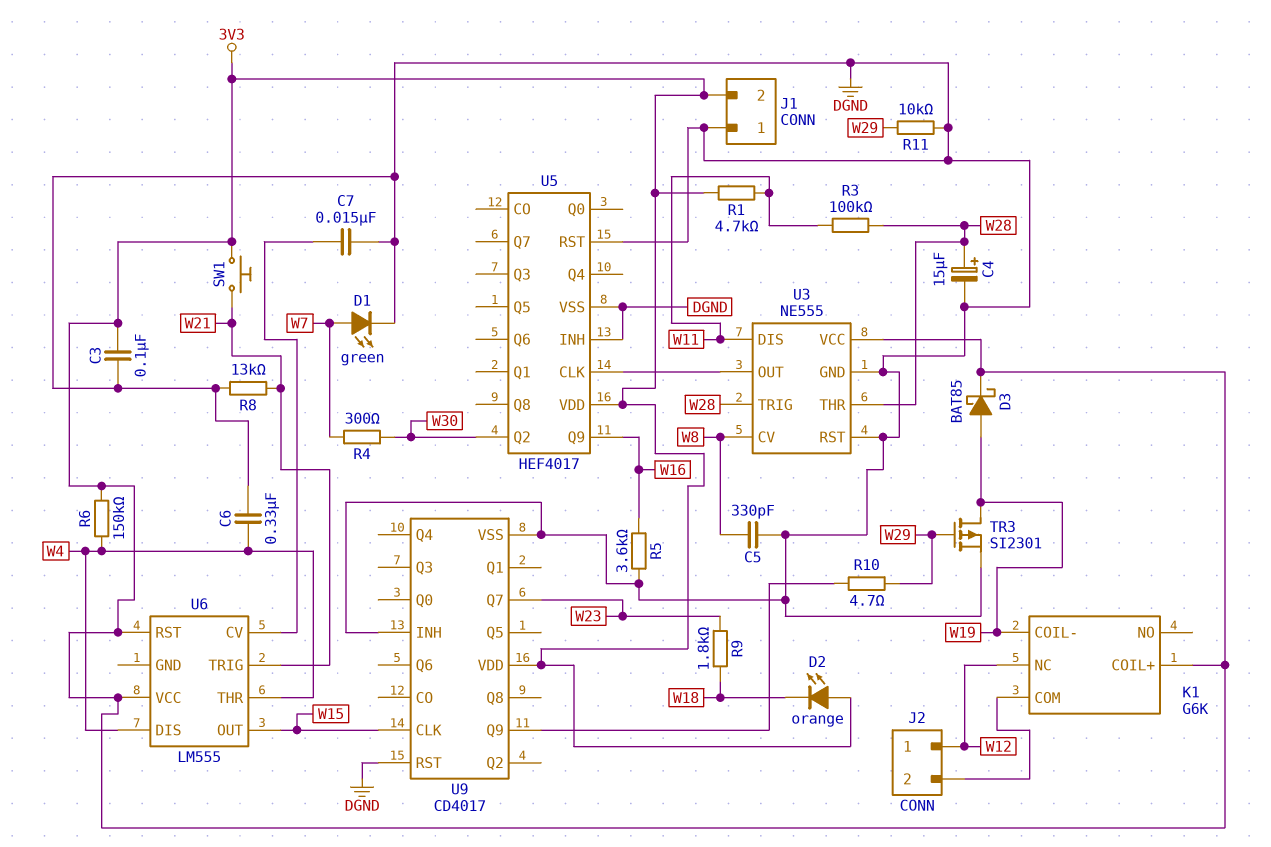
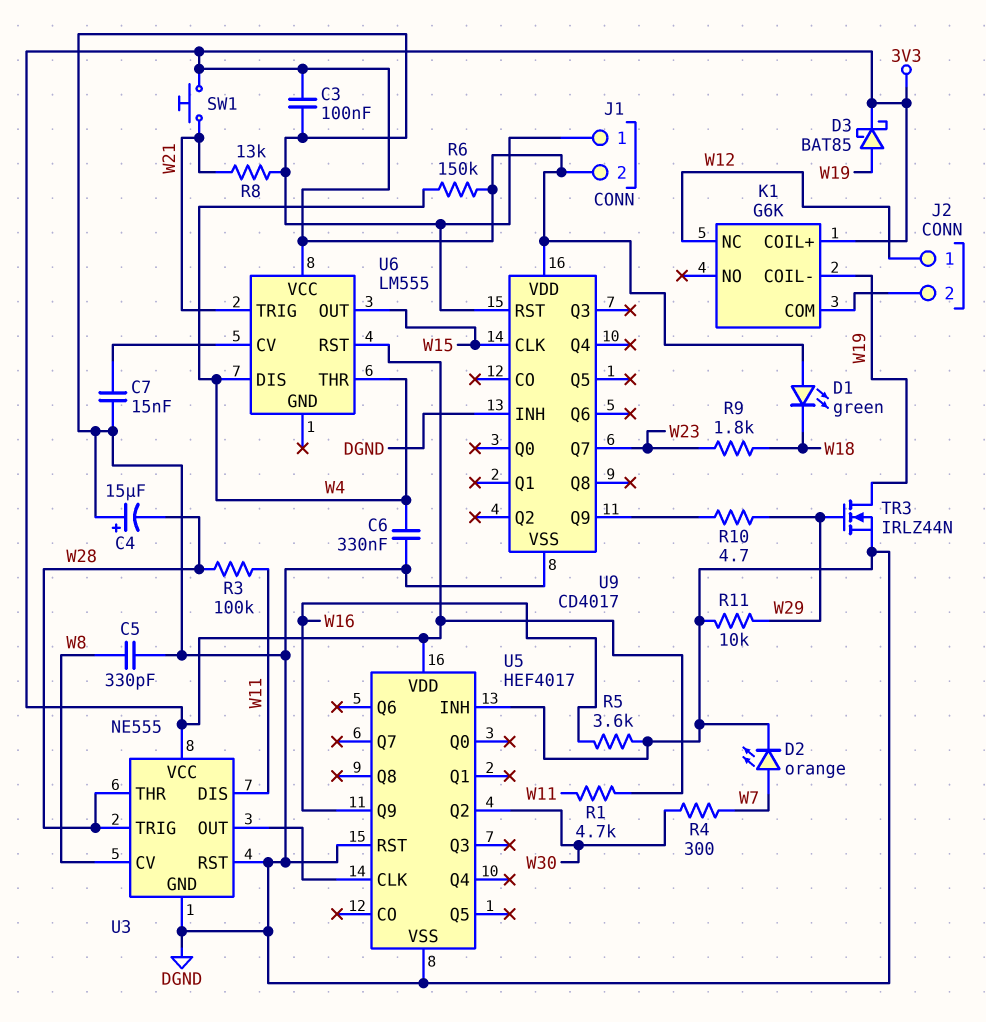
C4: 15uF (plus W28, minus DGND) -> 15uF (plus DGND, minus W28)
D1: LED green (A W7, K DGND) -> LED green (A 3V3, K W18)
D2: LED orange (A 3V3, K W18) -> LED orange (A W7, K DGND)
TR3: PMOS SI2301 (G W29, D W19, S DGND) -> NMOS IRLZ44N (G W29, D W19, S DGND)

